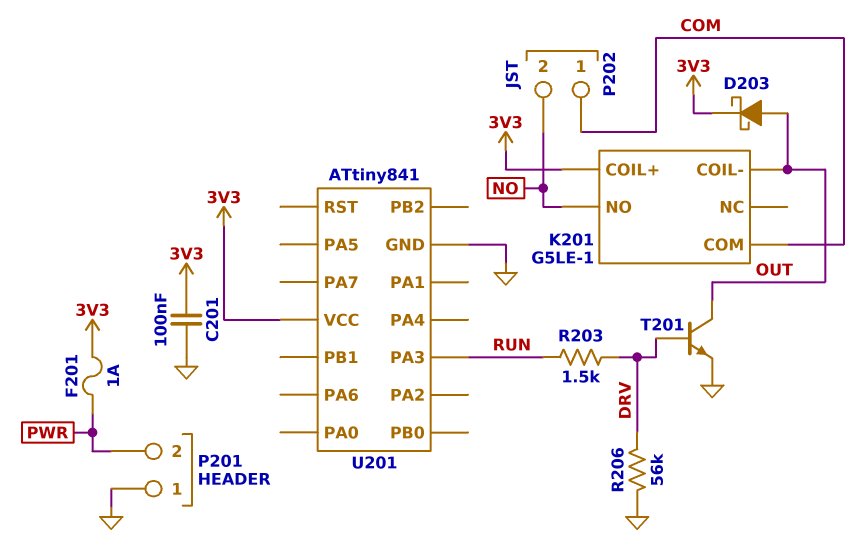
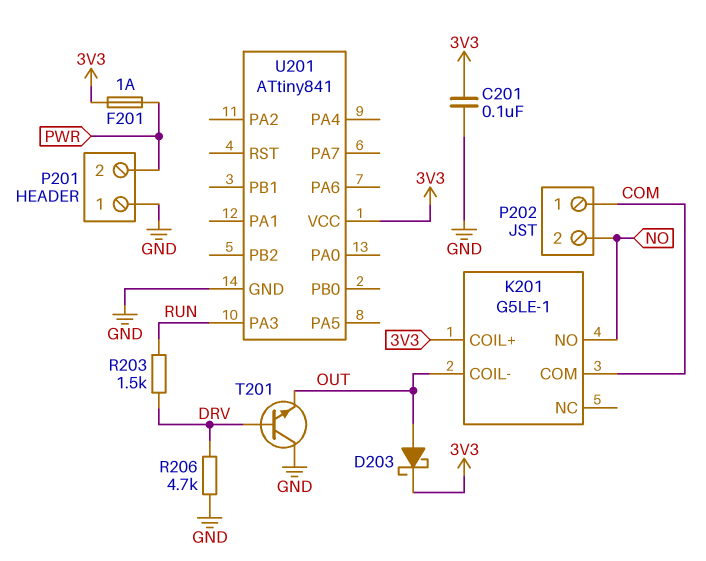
R206: 56k (DRV, GND) -> 4.7k (DRV, GND)
T201: NPN (B DRV, C OUT, E GND) -> NPN (B DRV, C GND, E OUT)

